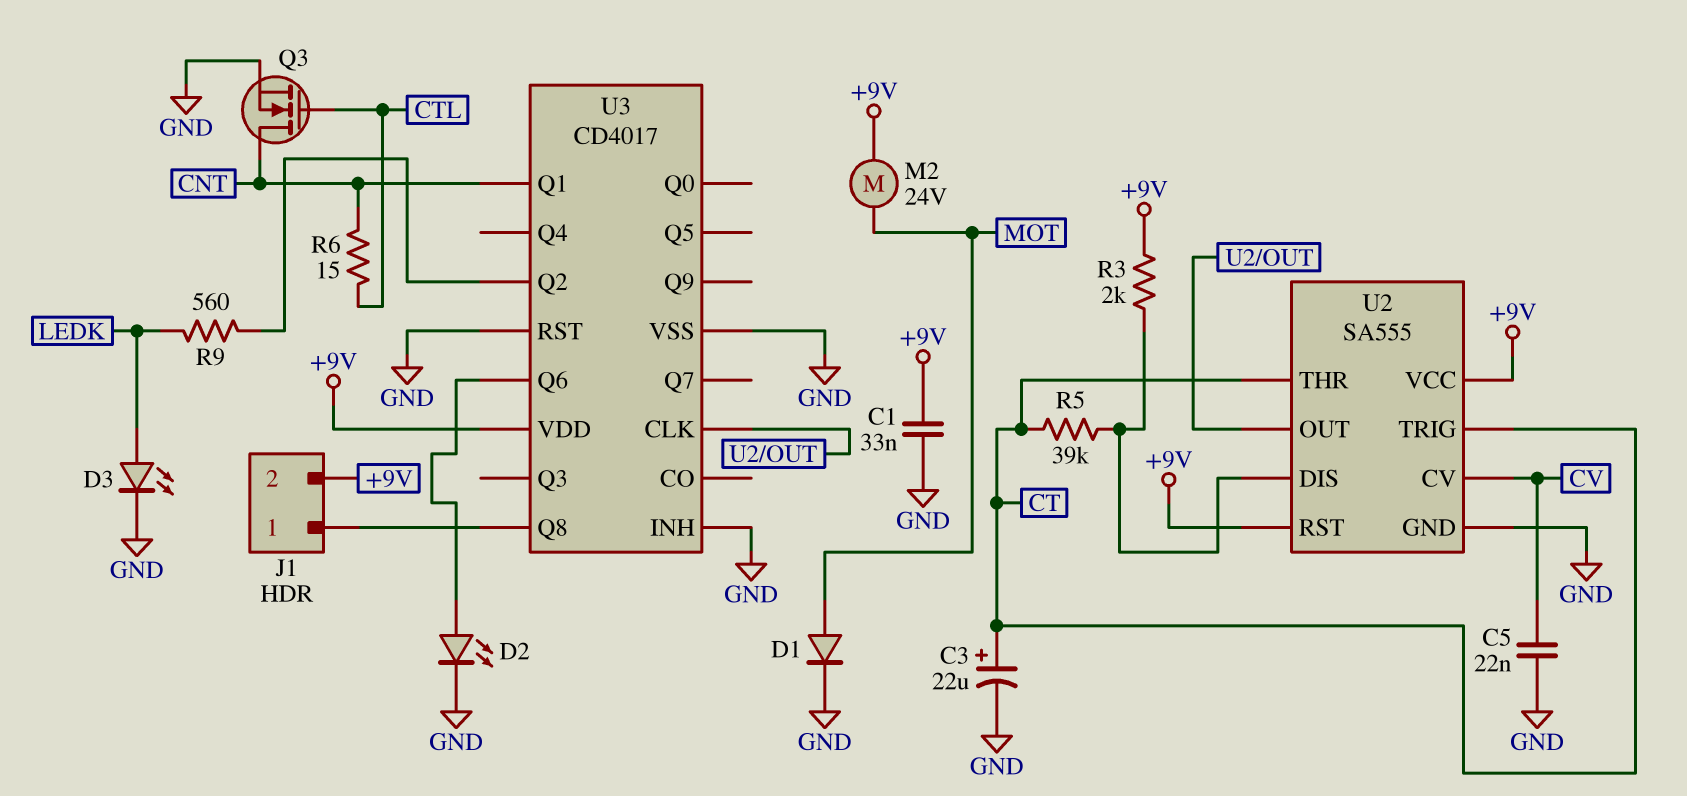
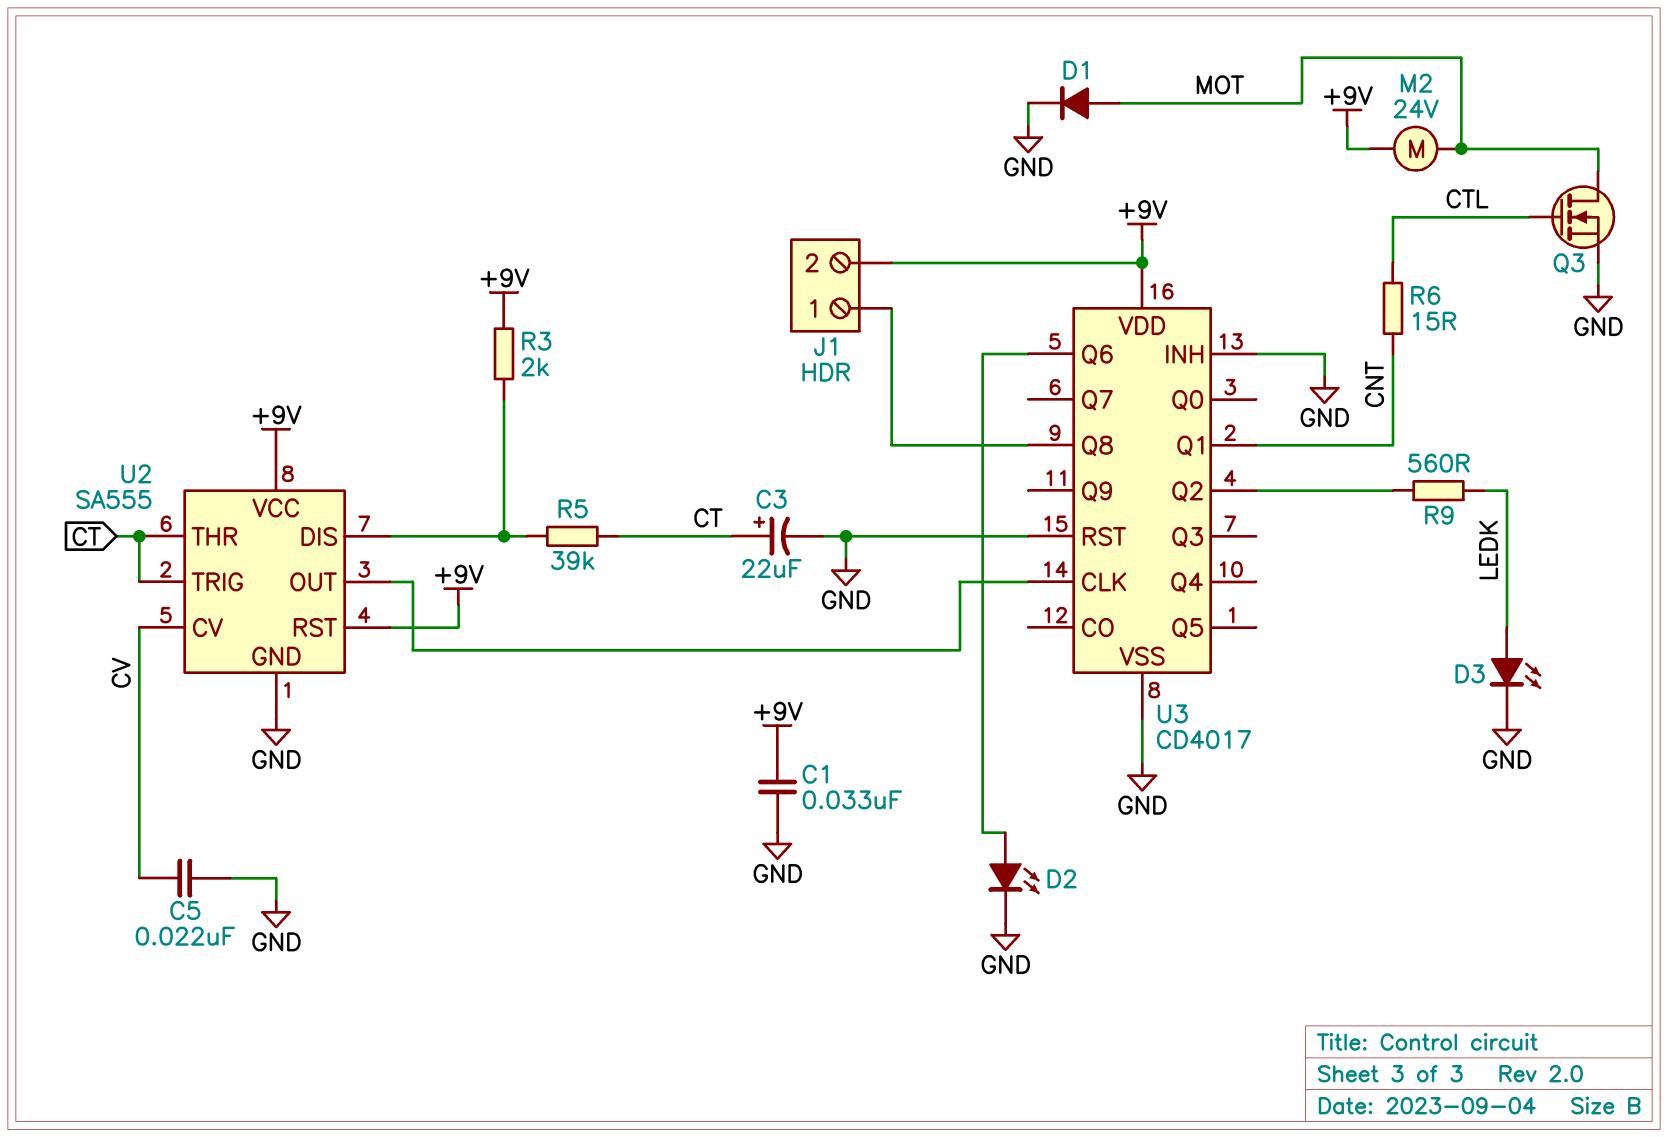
Q3: NMOS (G CTL, D CNT, S GND) -> NMOS (G CTL, D MOT, S GND)

